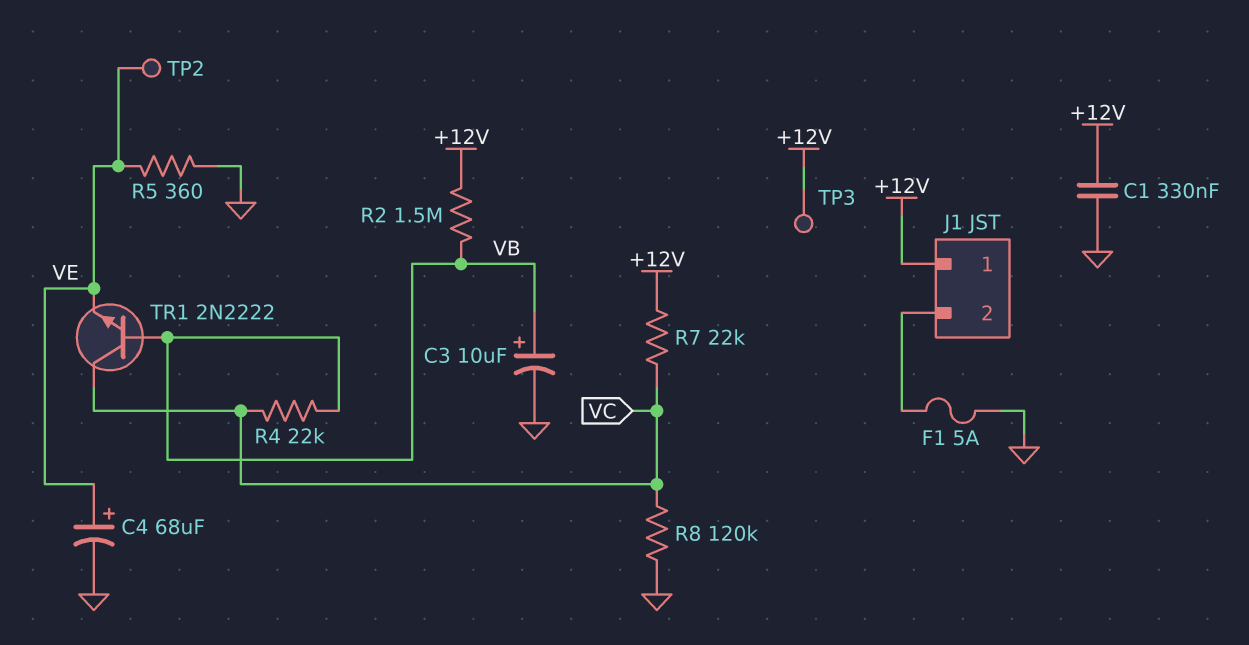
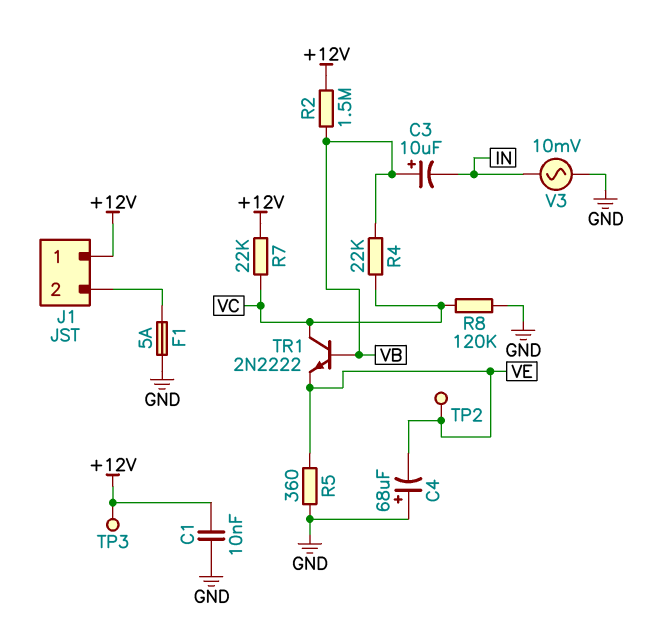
C1: 330nF (+12V, GND) -> 10nF (+12V, GND)
C3: 10uF (plus VB, minus GND) -> 10uF (plus VB, minus IN)
C4: 68uF (plus VE, minus GND) -> 68uF (plus GND, minus VE)
V3: none -> AC 10mV (GND, IN)

